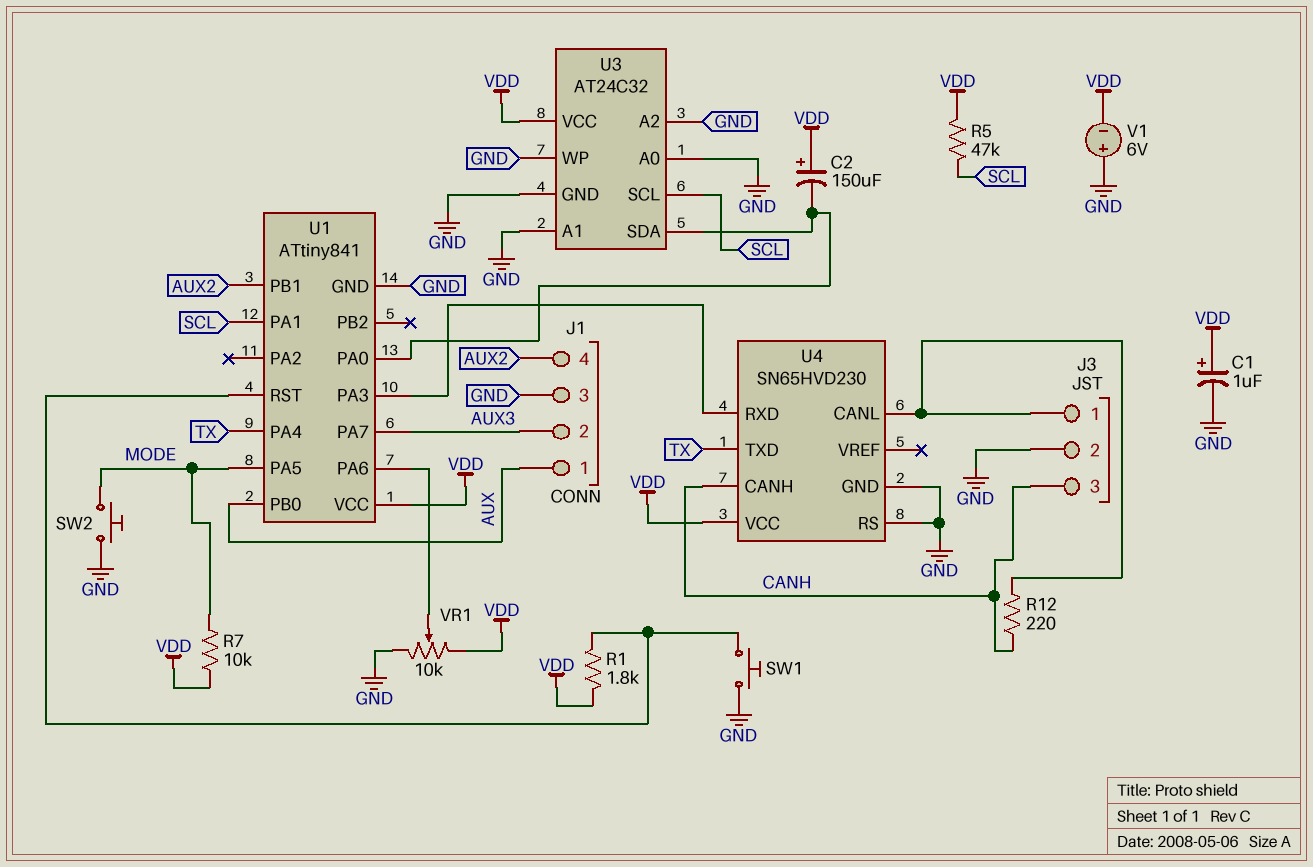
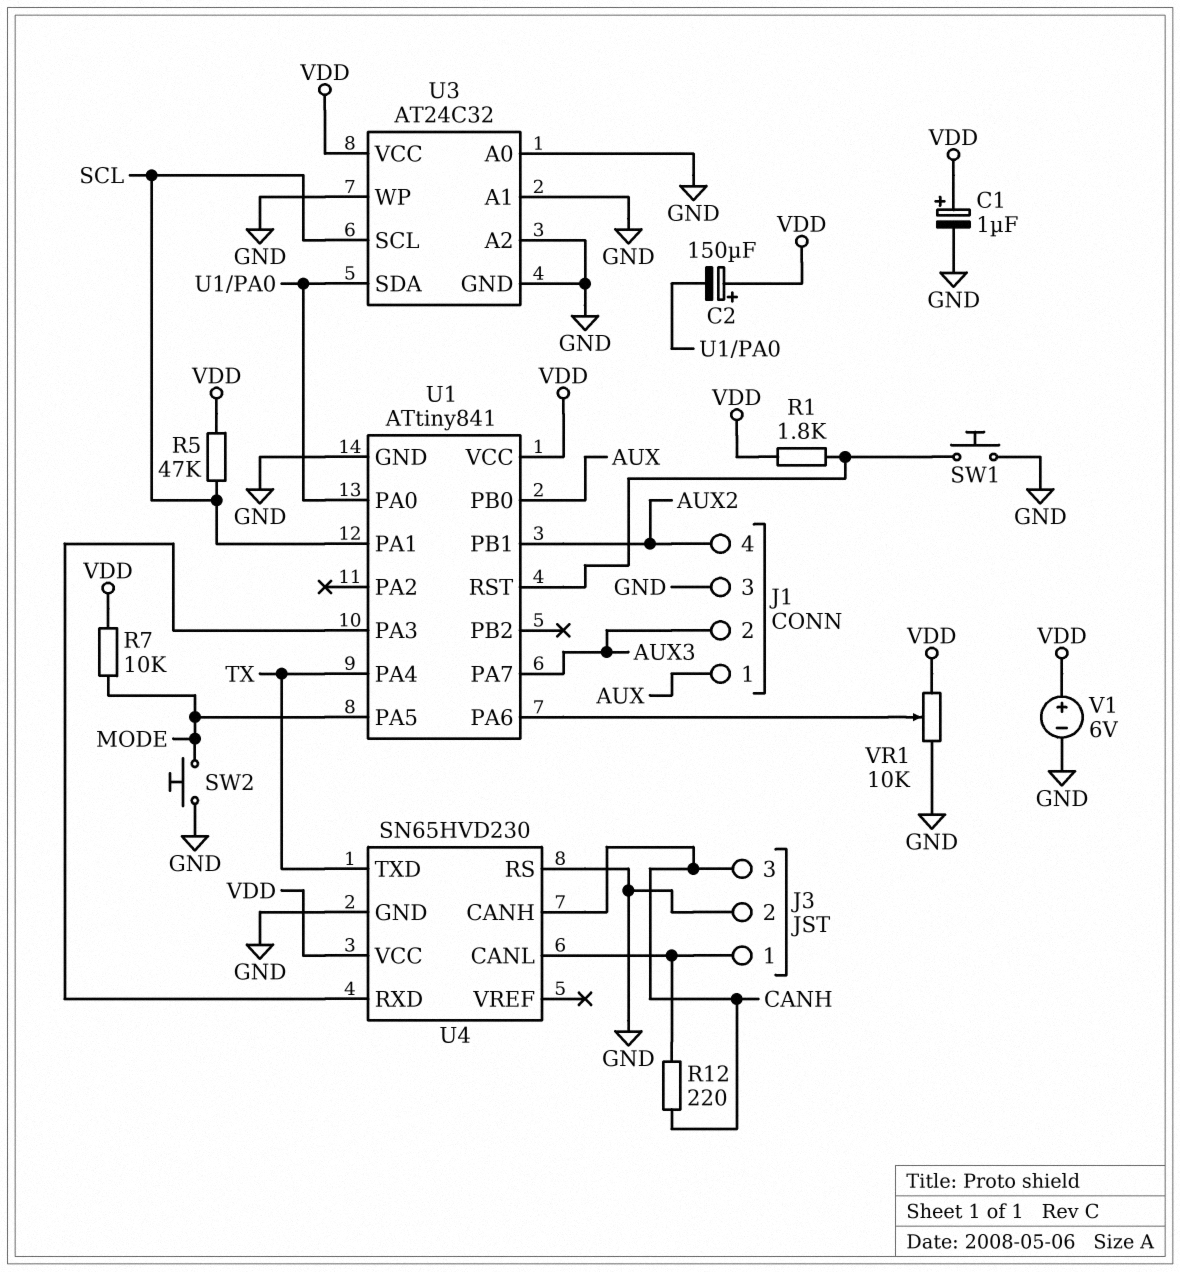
V1: 6V (plus GND, minus VDD) -> 6V (plus VDD, minus GND)

